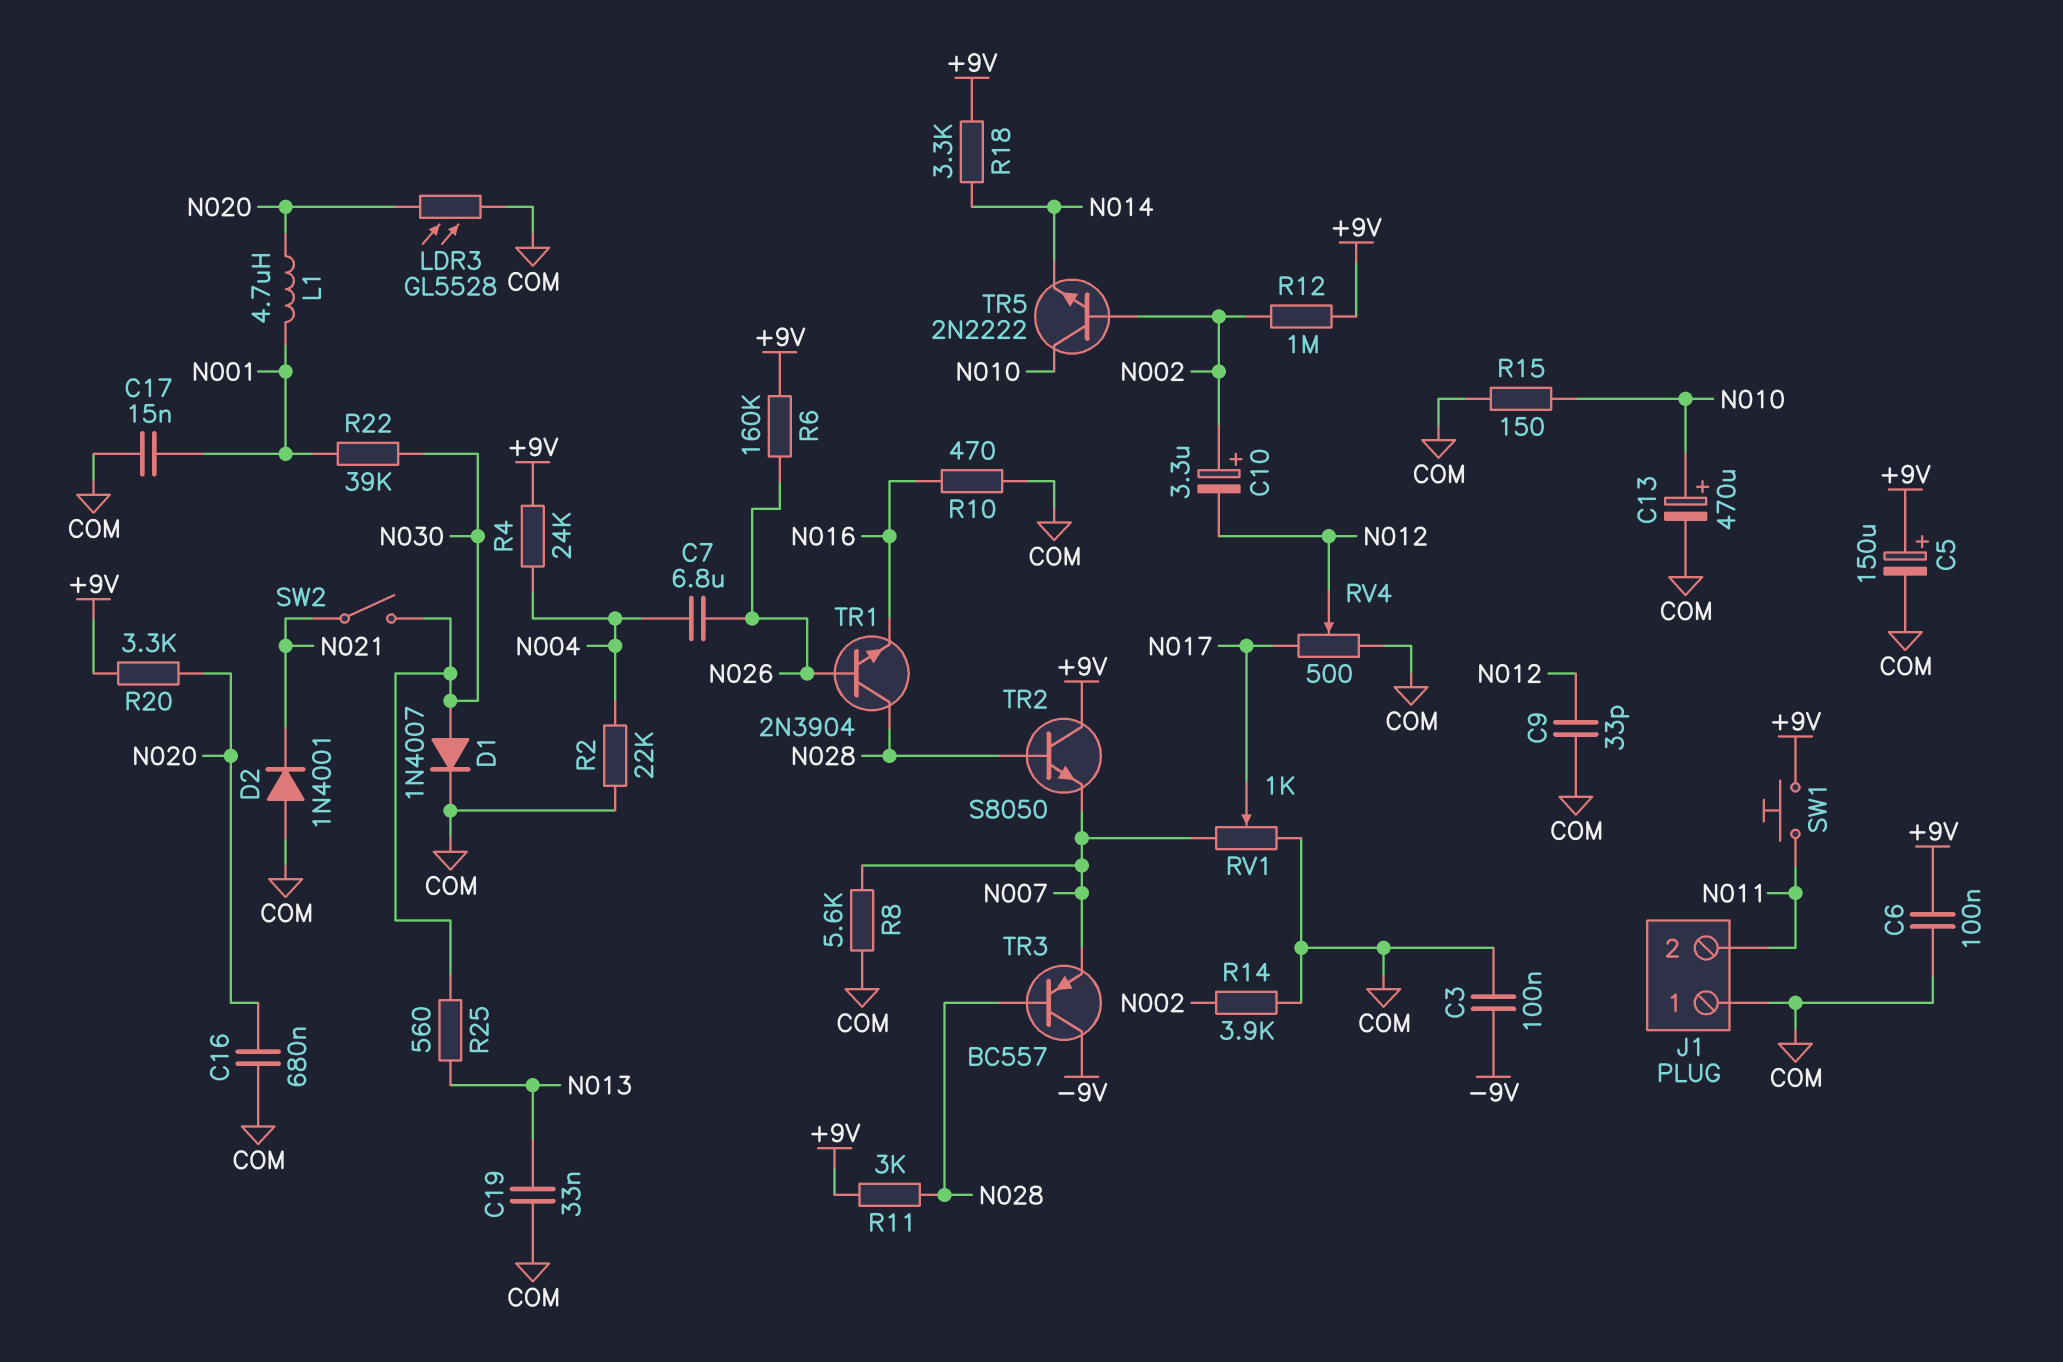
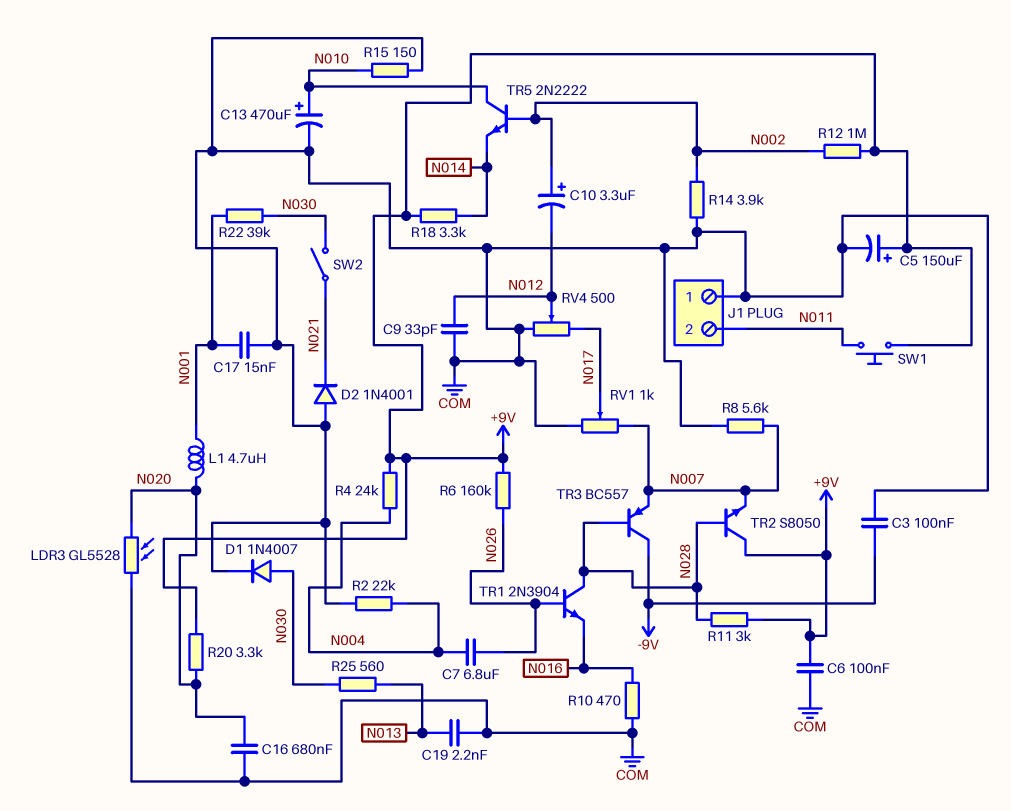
C19: 33nF (COM, N013) -> 2.2nF (COM, N013)

